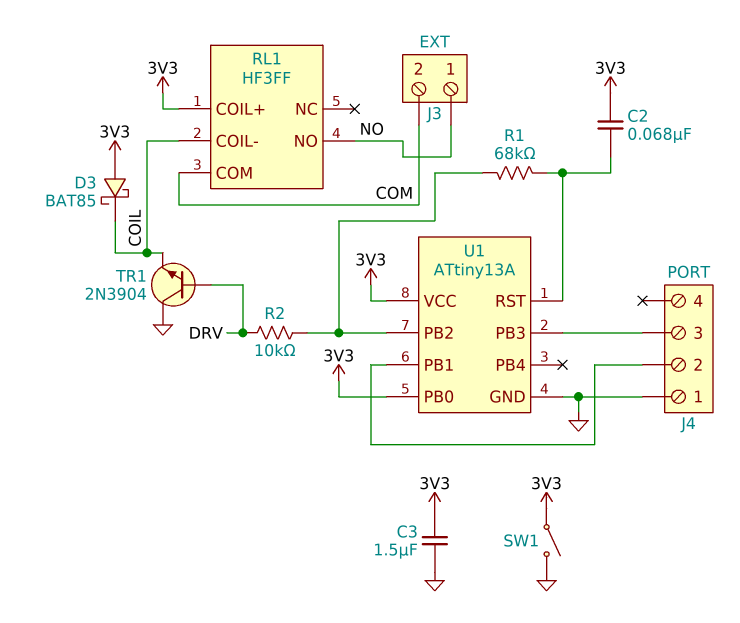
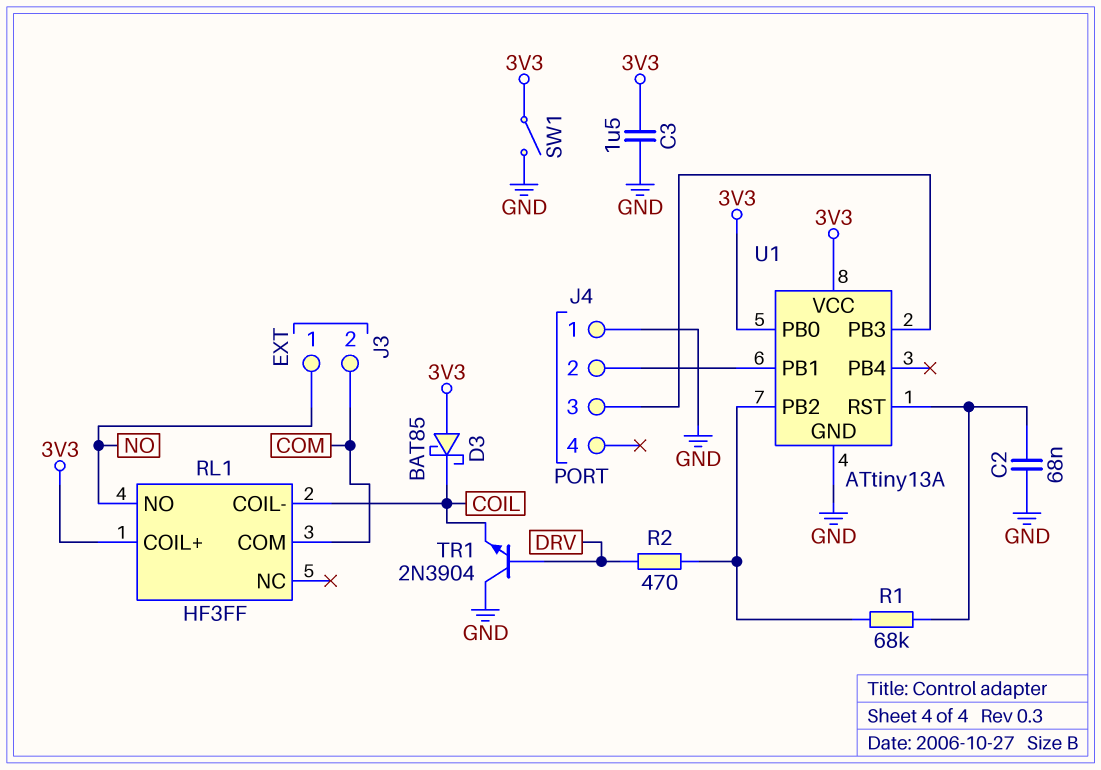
C2: 68nF (3V3, U1/RST) -> 68nF (GND, U1/RST)
R2: 10k (DRV, U1/PB2) -> 470 (DRV, U1/PB2)

